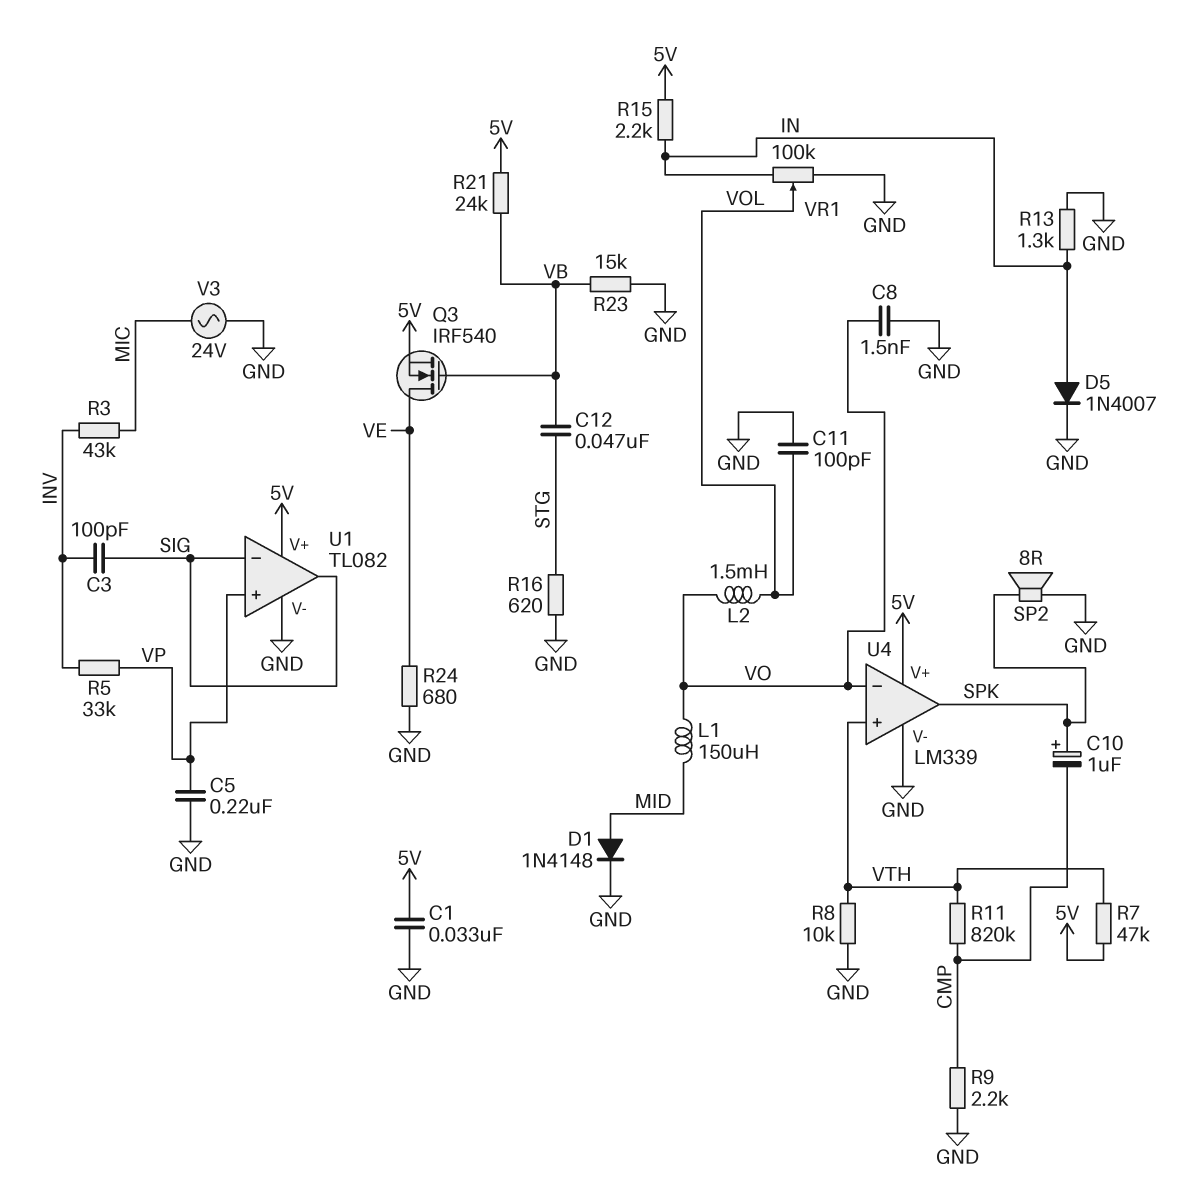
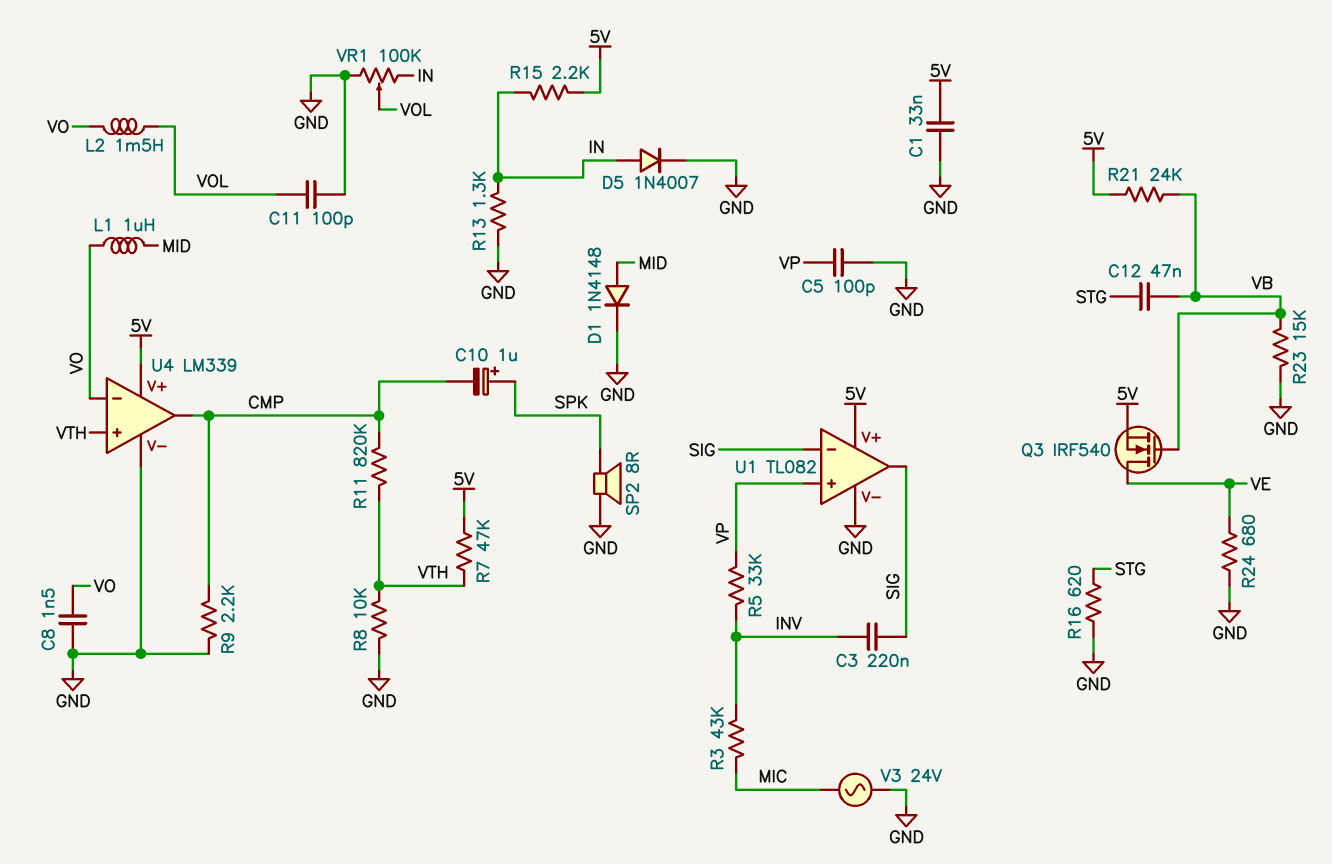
C3: 100pF (INV, SIG) -> 220nF (INV, SIG)
C5: 220nF (GND, VP) -> 100pF (GND, VP)
L1: 150uH (MID, VO) -> 1uH (MID, VO)
U4 pin out: SPK -> CMP

